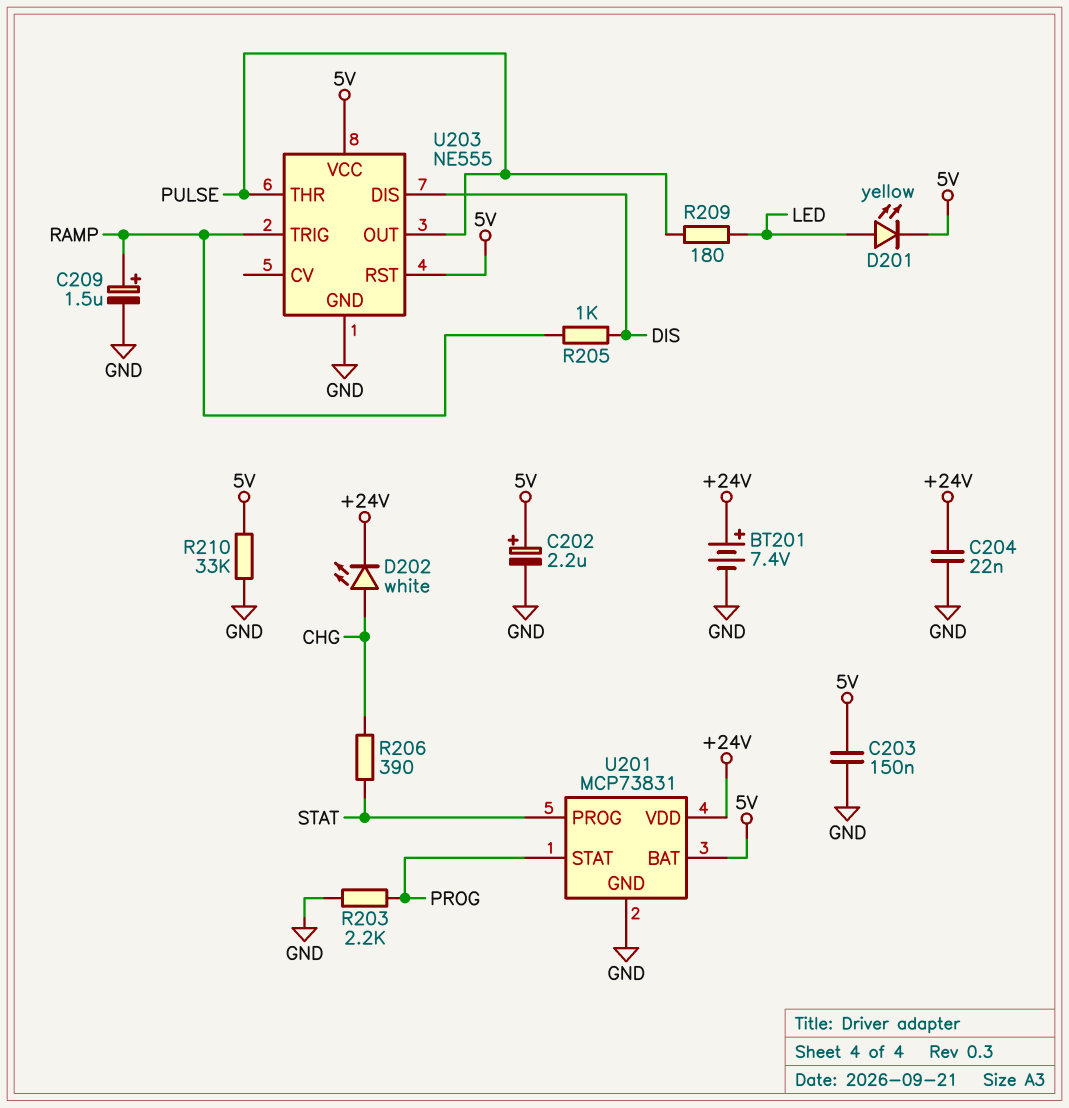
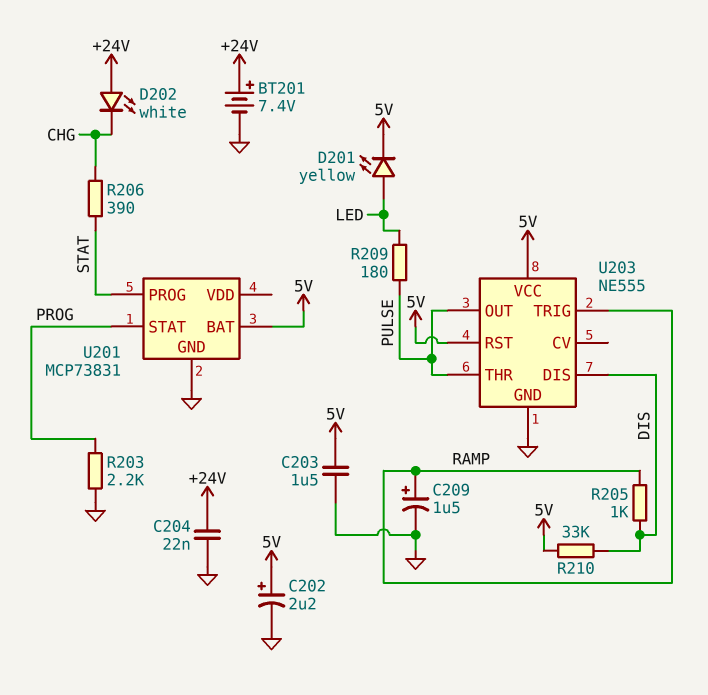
C203: 150nF (5V, GND) -> 1.5uF (5V, GND)
D202: LED white (A CHG, K +24V) -> LED white (A +24V, K CHG)
R210: 33k (5V, GND) -> 33k (5V, DIS)
U201 pin VDD: +24V -> none

